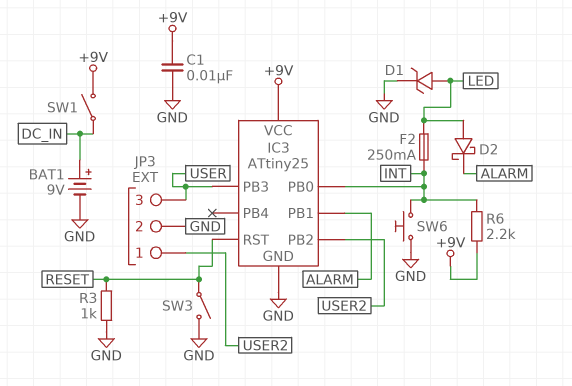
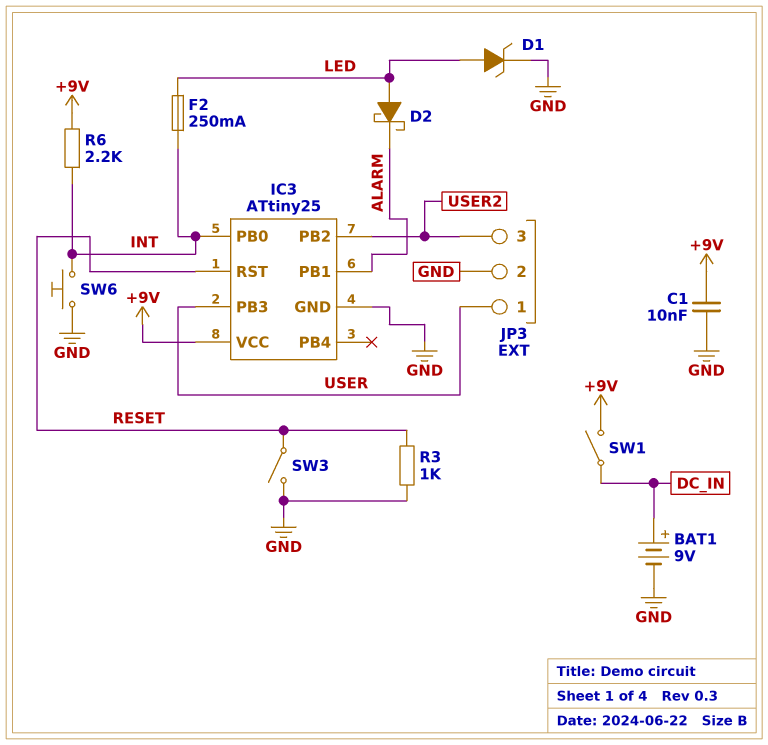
JP3 pin 1: USER2 -> USER
JP3 pin 3: USER -> USER2

